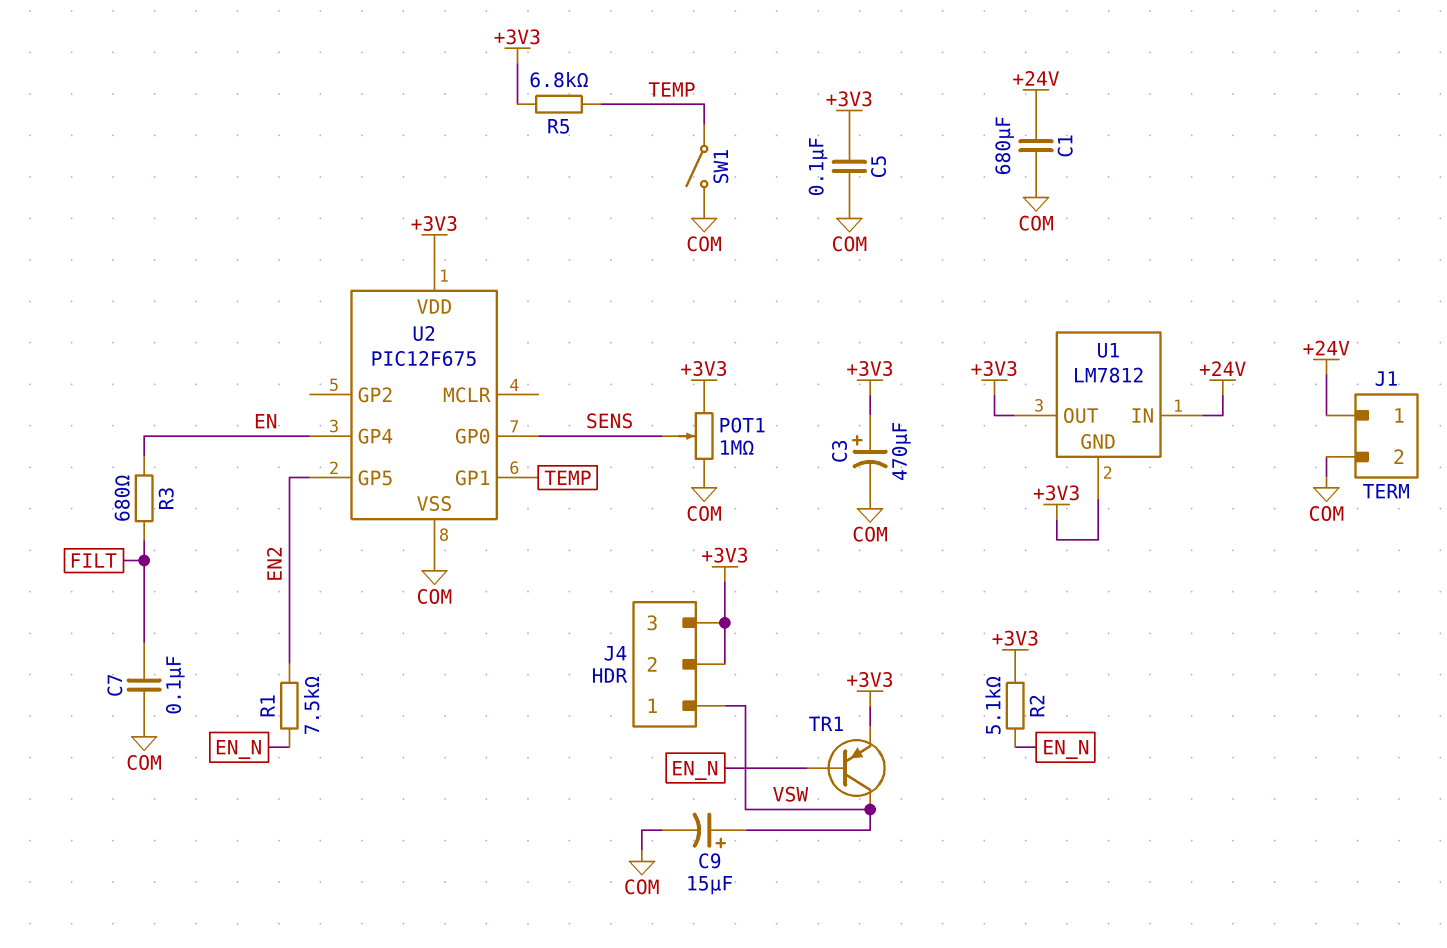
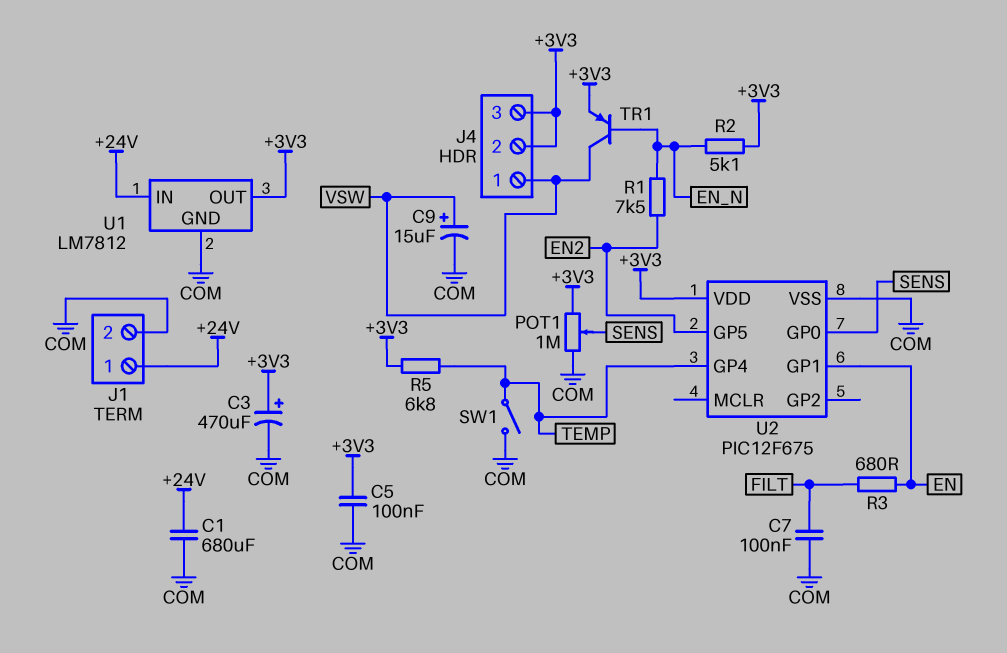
U1 pin GND: +3V3 -> COM
U2 pin GP1: TEMP -> EN
U2 pin GP4: EN -> TEMP

